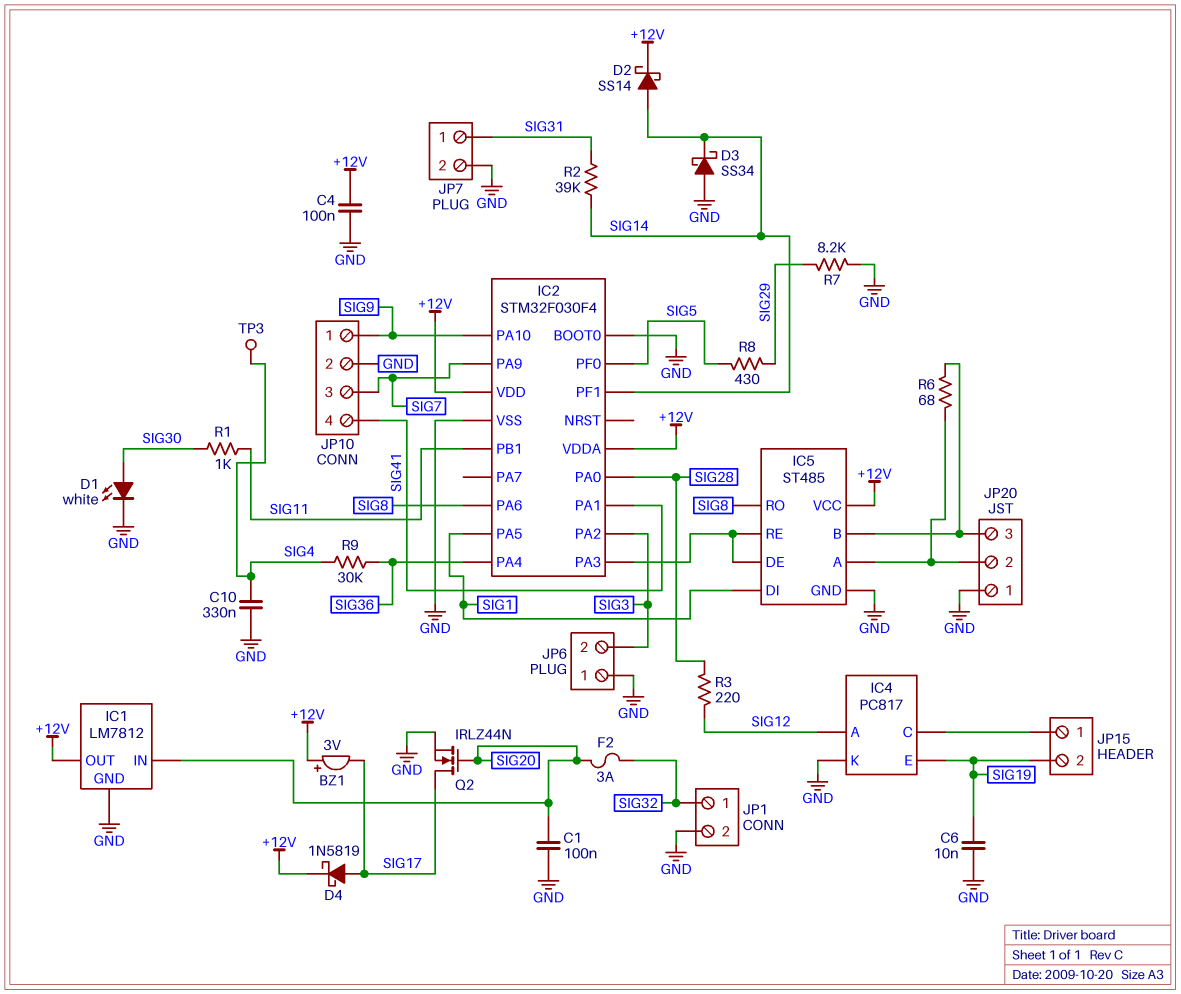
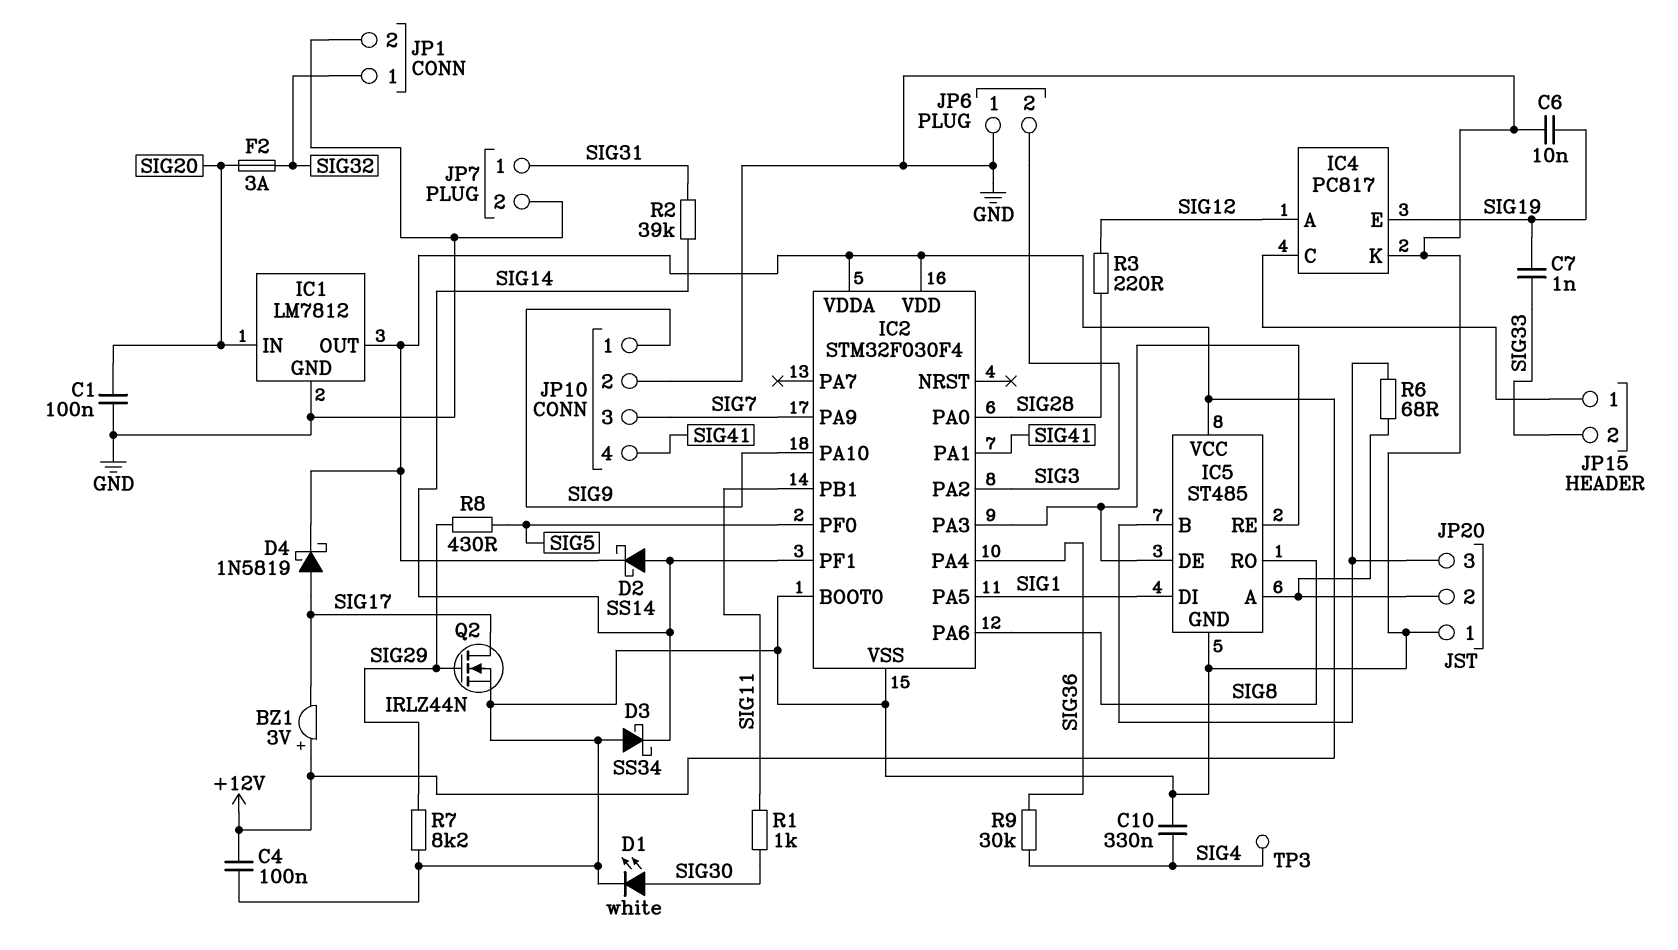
C7: none -> 1nF (SIG19, SIG33)
JP15 pin 2: SIG19 -> SIG33
Q2: NMOS IRLZ44N (G SIG20, D SIG17, S GND) -> NMOS IRLZ44N (G SIG29, D SIG17, S GND)

